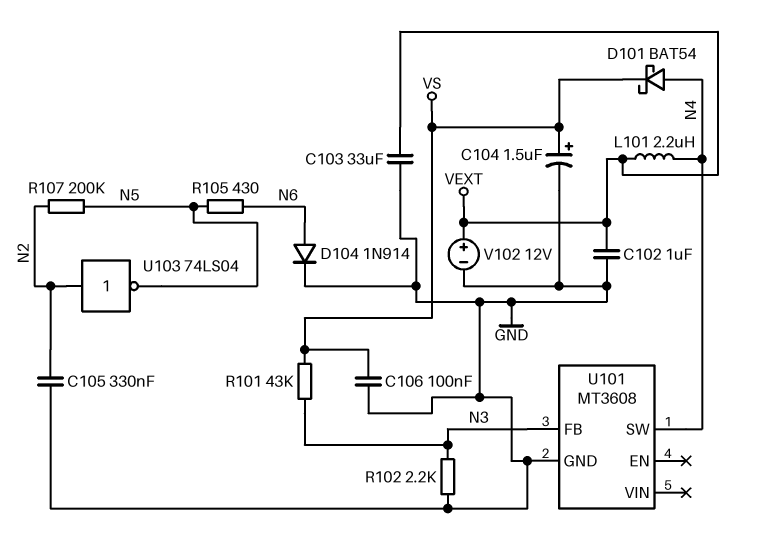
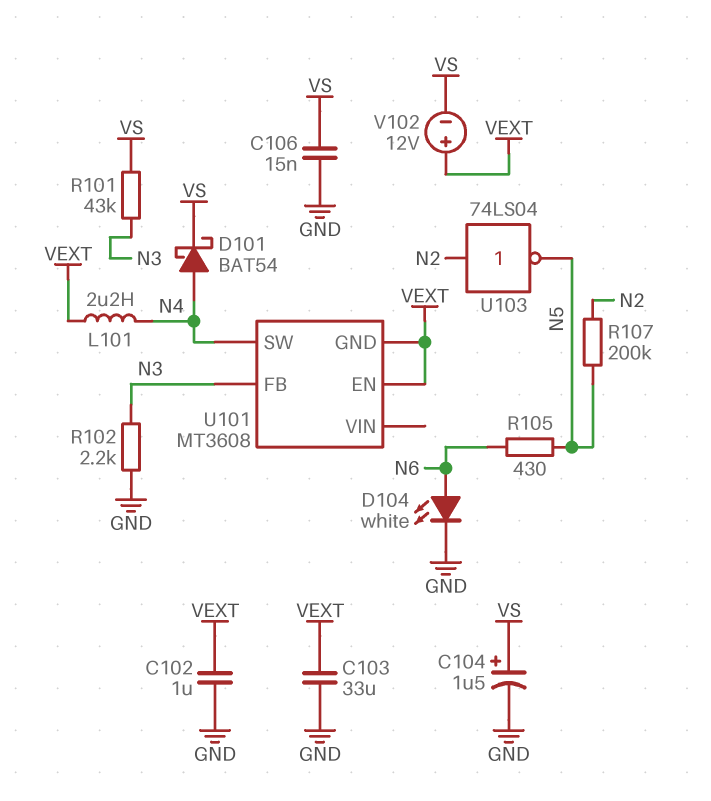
C105: 330nF (GND, N2) -> none
C106: 100nF (GND, VS) -> 15nF (GND, VS)
D104: diode 1N914 (A N6, K GND) -> LED white (A N6, K GND)
U101 pin EN: none -> VEXT
U101 pin GND: GND -> VEXT
V102: 12V (plus VEXT, minus GND) -> 12V (plus VEXT, minus VS)

